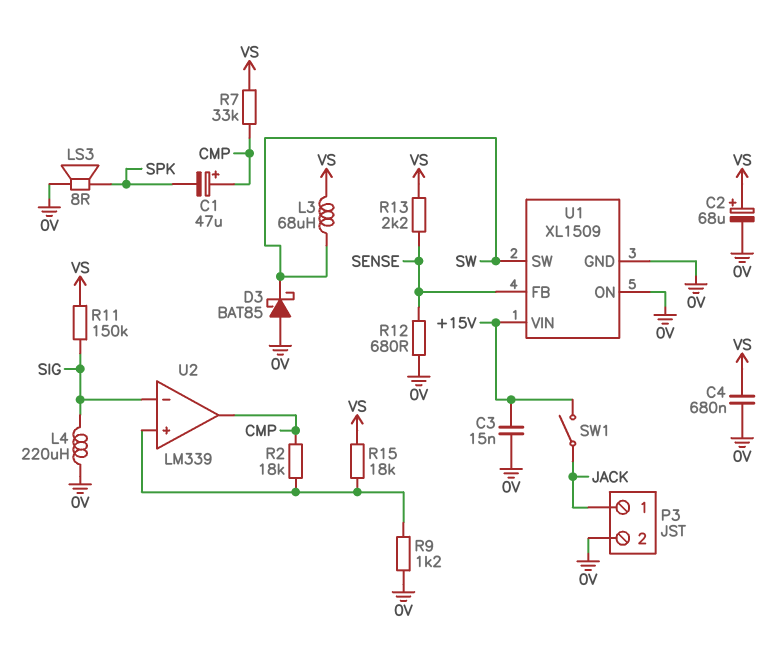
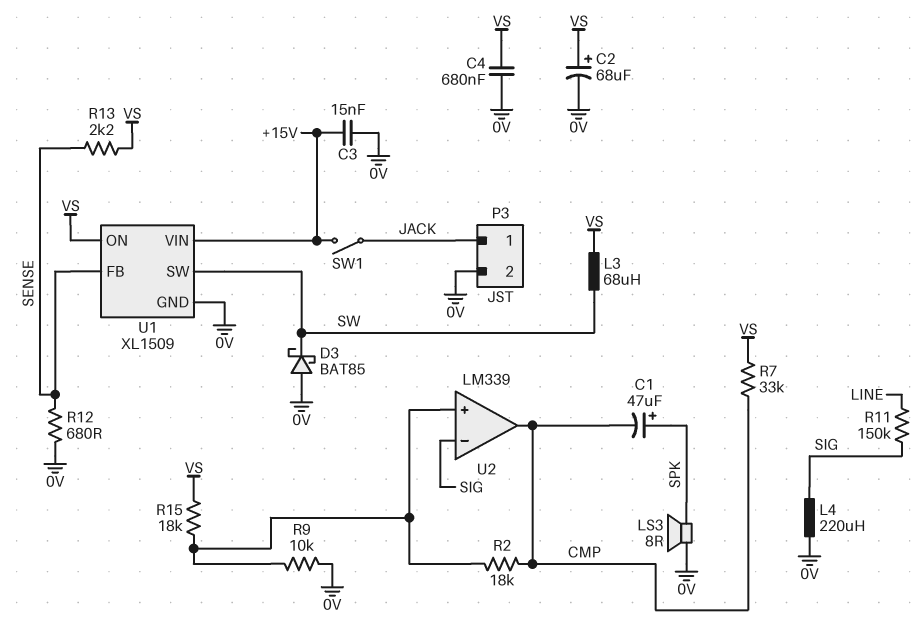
C1: 47uF (plus CMP, minus SPK) -> 47uF (plus SPK, minus CMP)
R9: 1.2k (0V, U2/in+) -> 10k (0V, U2/in+)
R11: 150k (SIG, VS) -> 150k (LINE, SIG)
U1 pin ON: 0V -> VS

